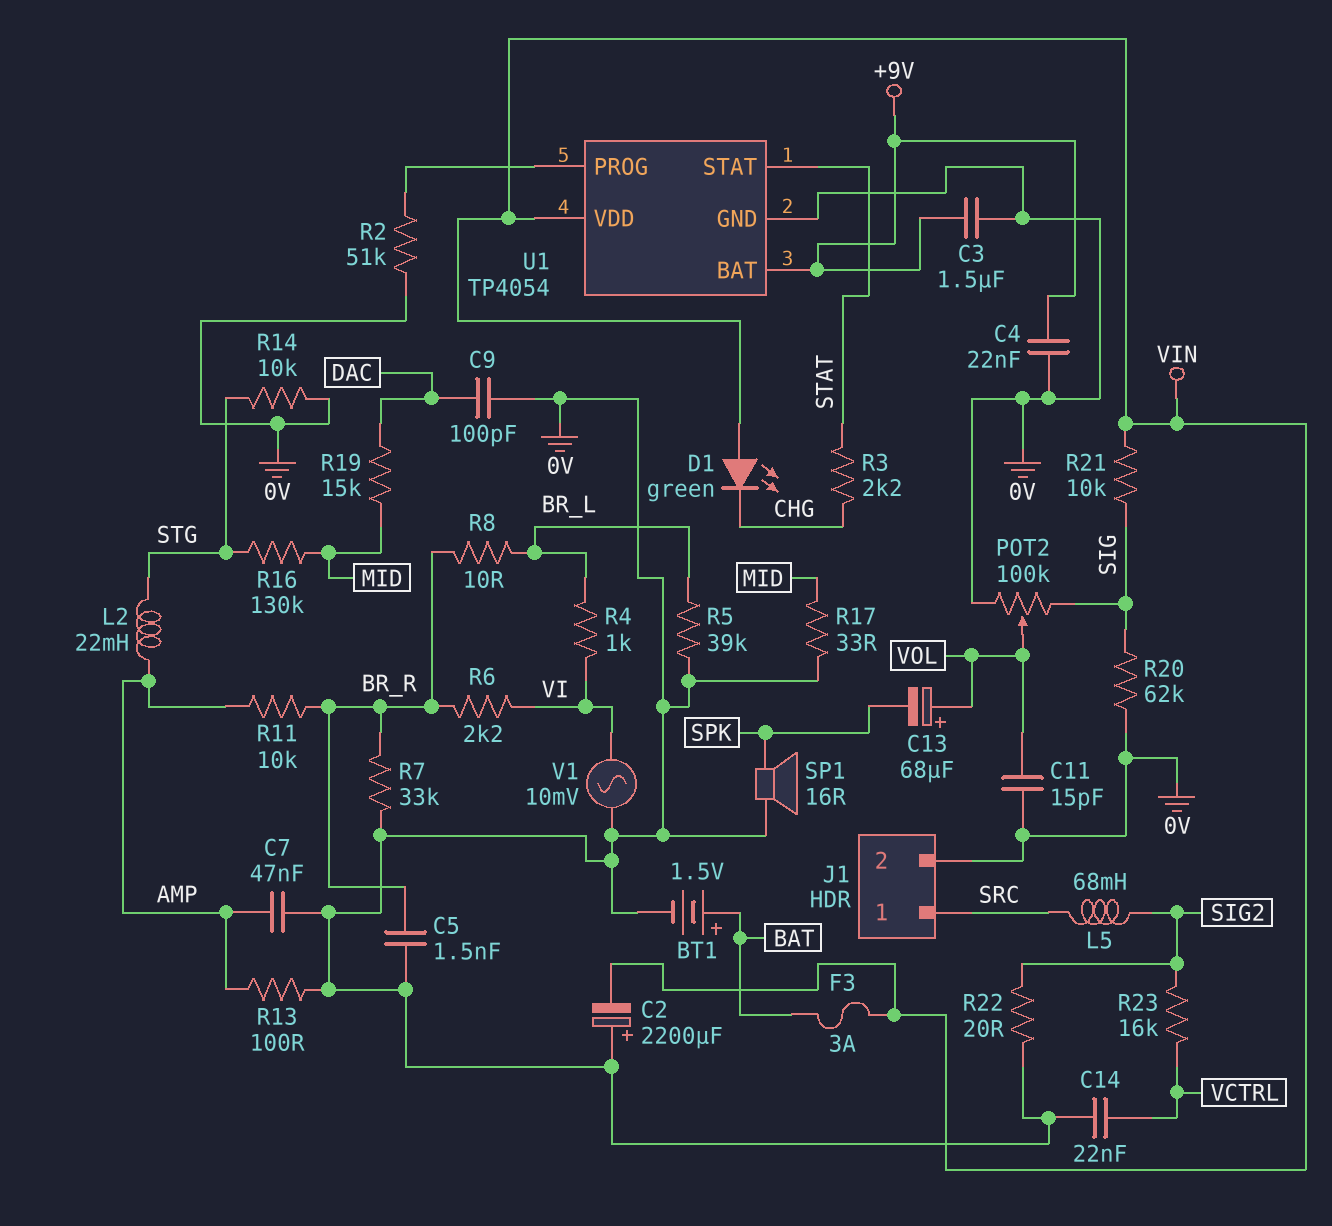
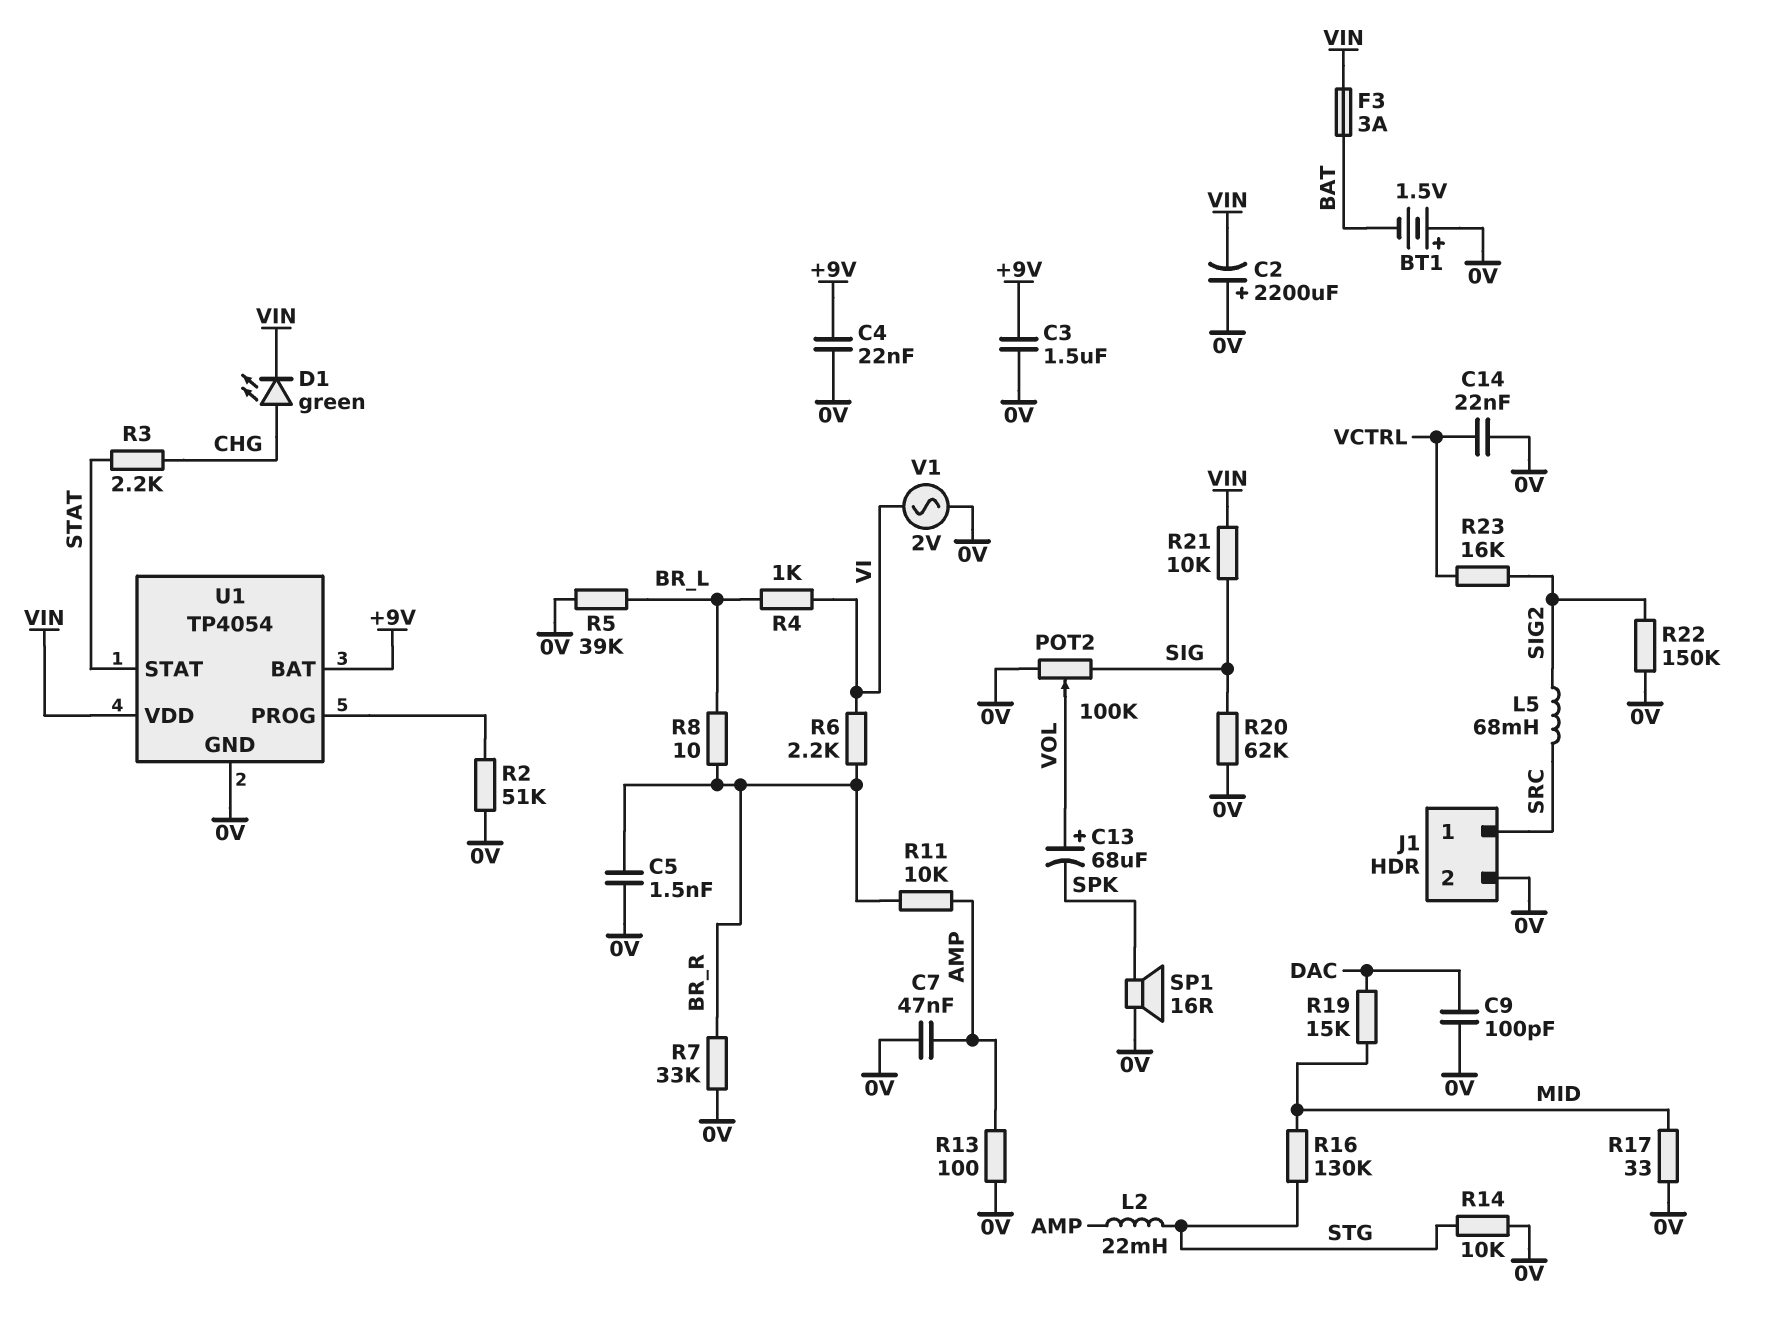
BT1: 1.5V (plus BAT, minus 0V) -> 1.5V (plus 0V, minus BAT)
C11: 15pF (0V, VOL) -> none
D1: LED green (A VIN, K CHG) -> LED green (A CHG, K VIN)
R22: 20 (0V, SIG2) -> 150k (0V, SIG2)
V1: AC 10mV (0V, VI) -> AC 2V (0V, VI)

